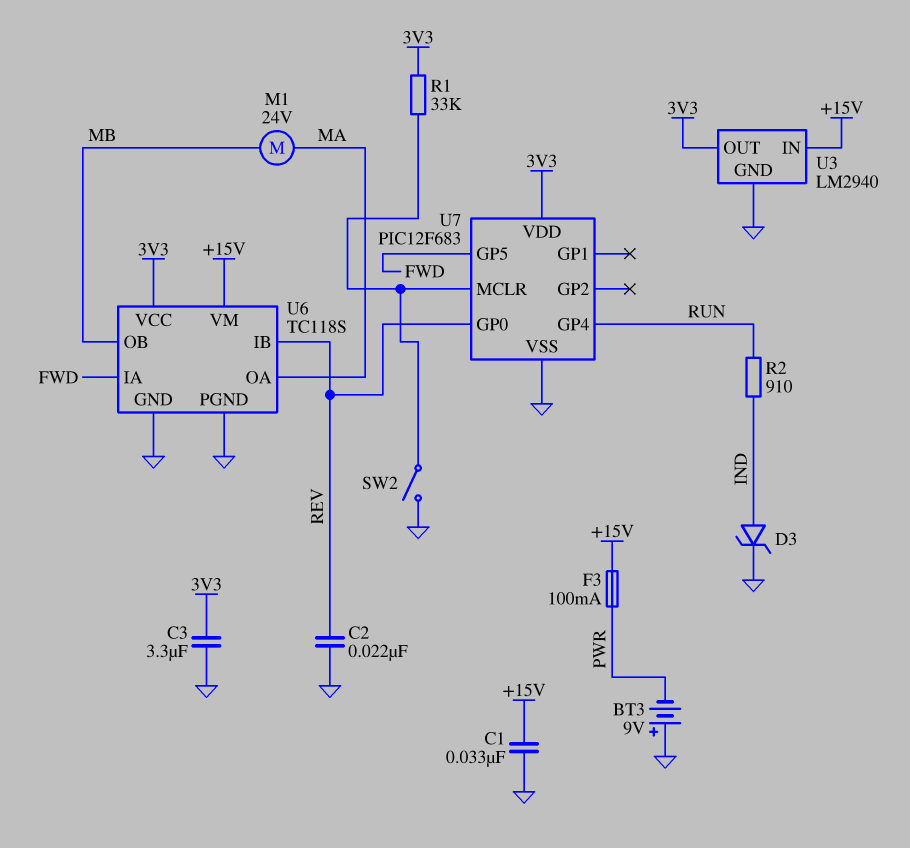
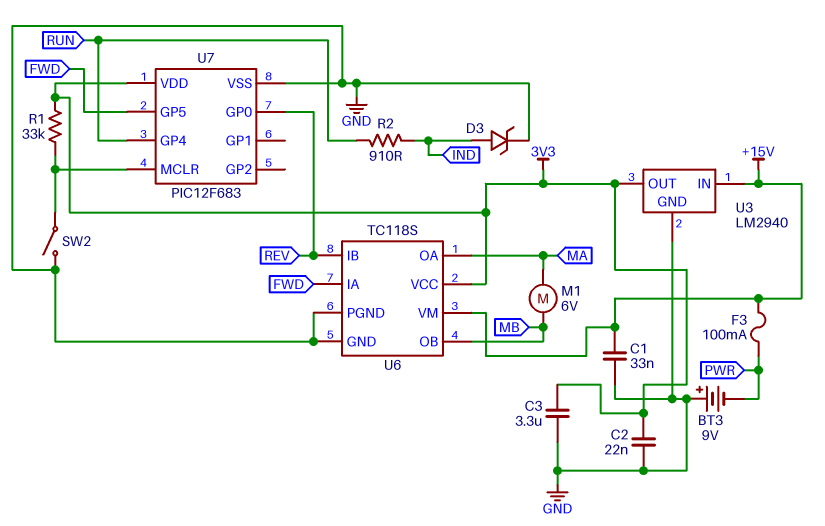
C2: 22nF (GND, REV) -> 22nF (3V3, GND)
M1: motor 24V (MA, MB) -> motor 6V (MA, MB)

